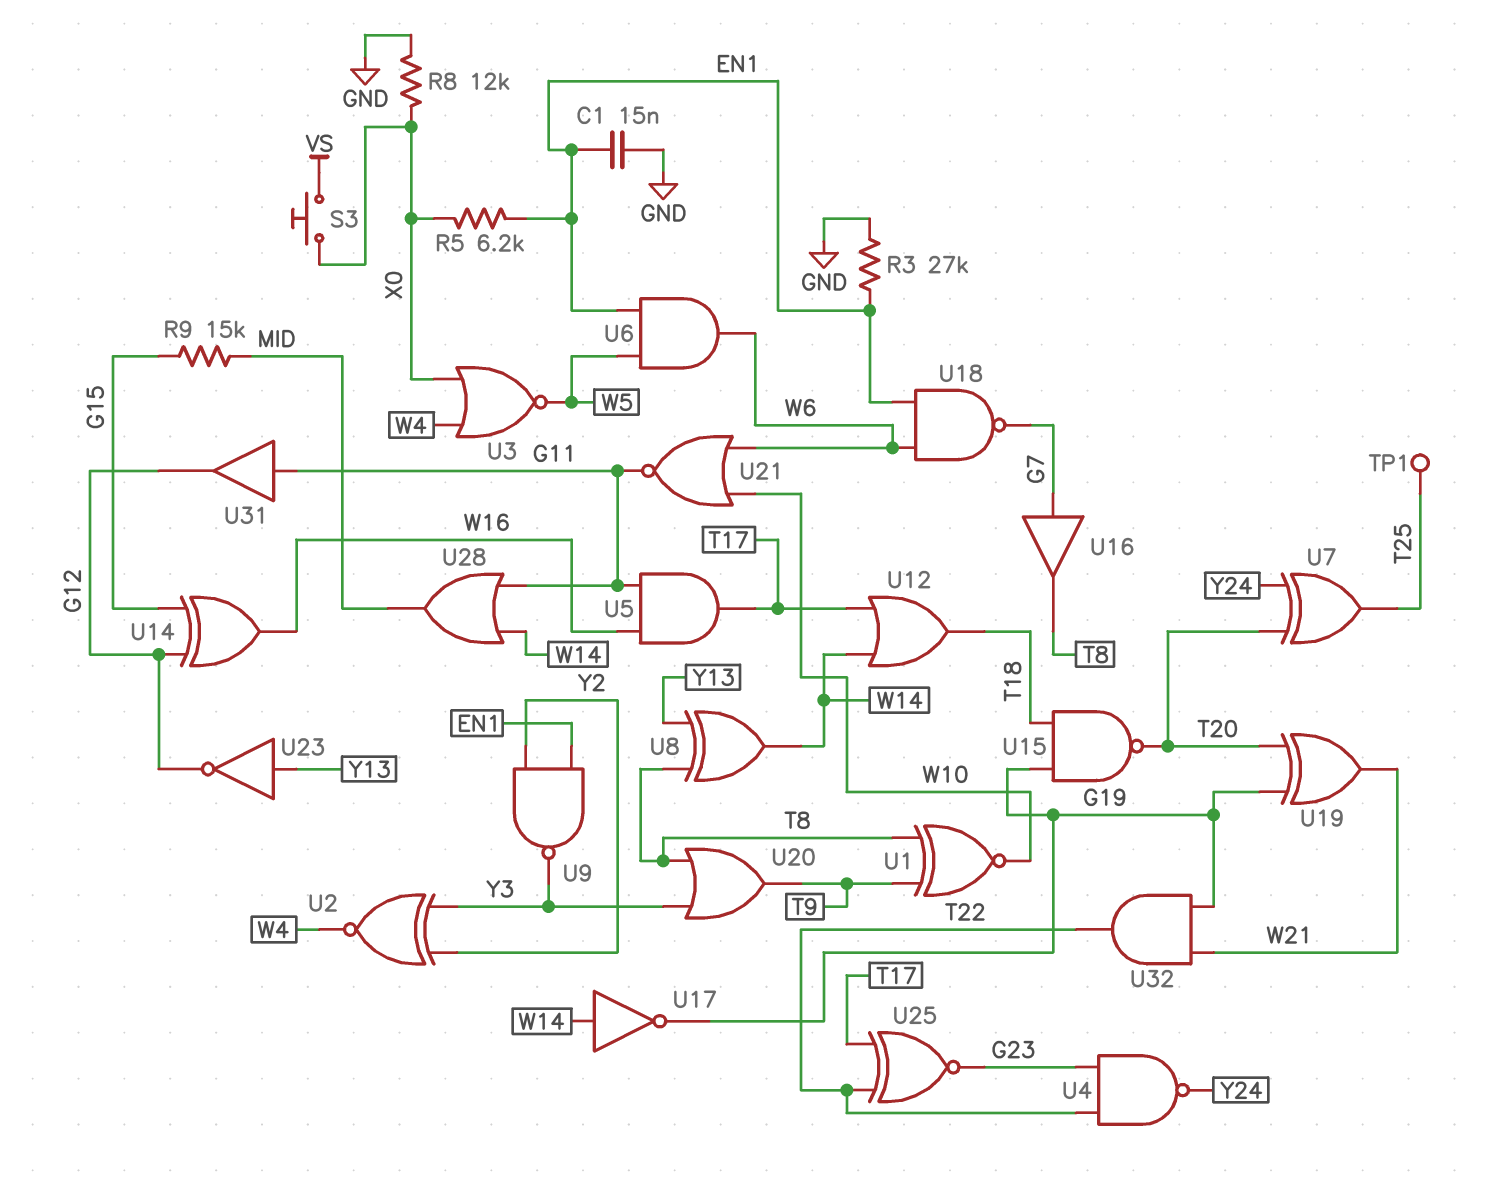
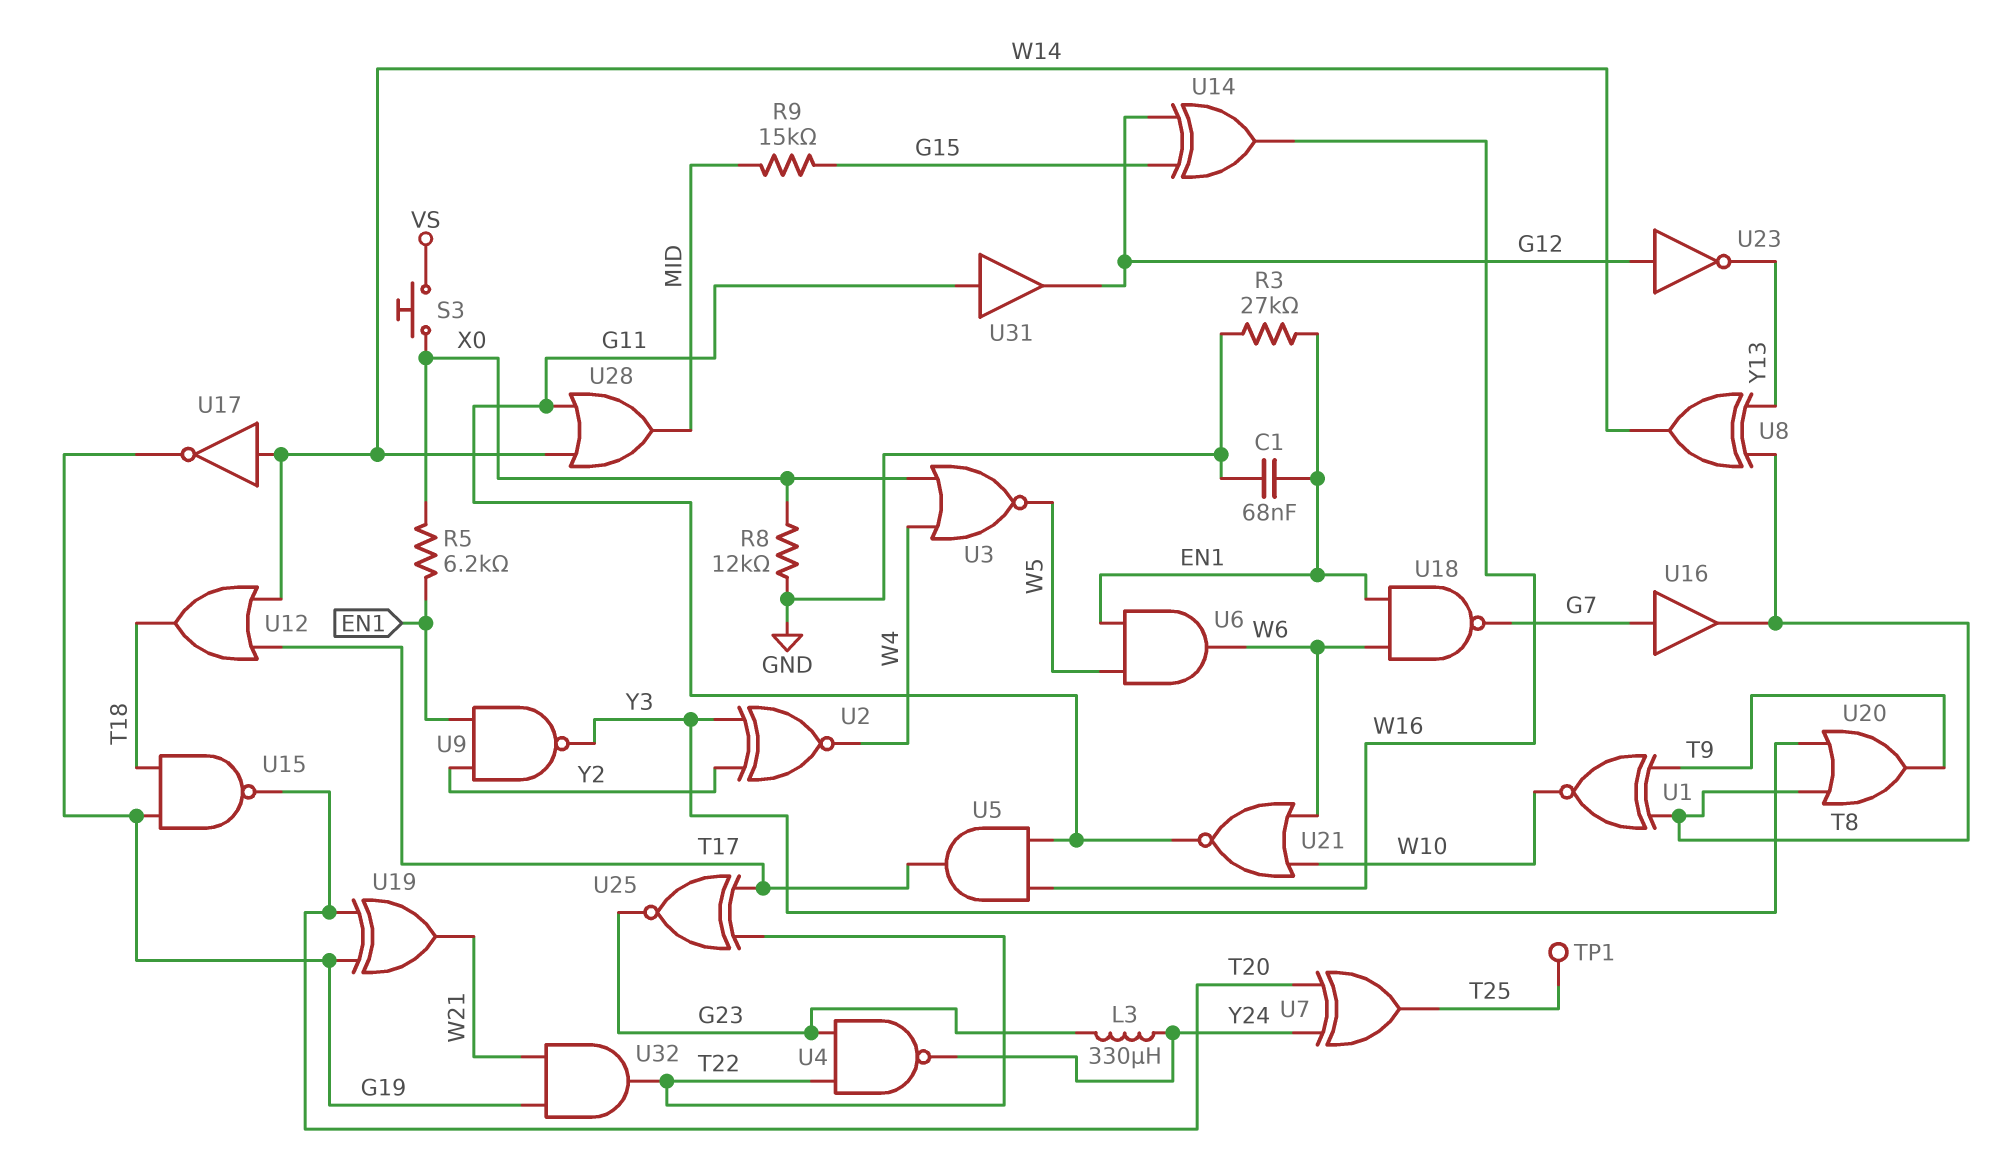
C1: 15nF (EN1, GND) -> 68nF (EN1, GND)
L3: none -> 330uH (G23, Y24)
U23: NOT (in Y13, out G12) -> NOT (in G12, out Y13)

